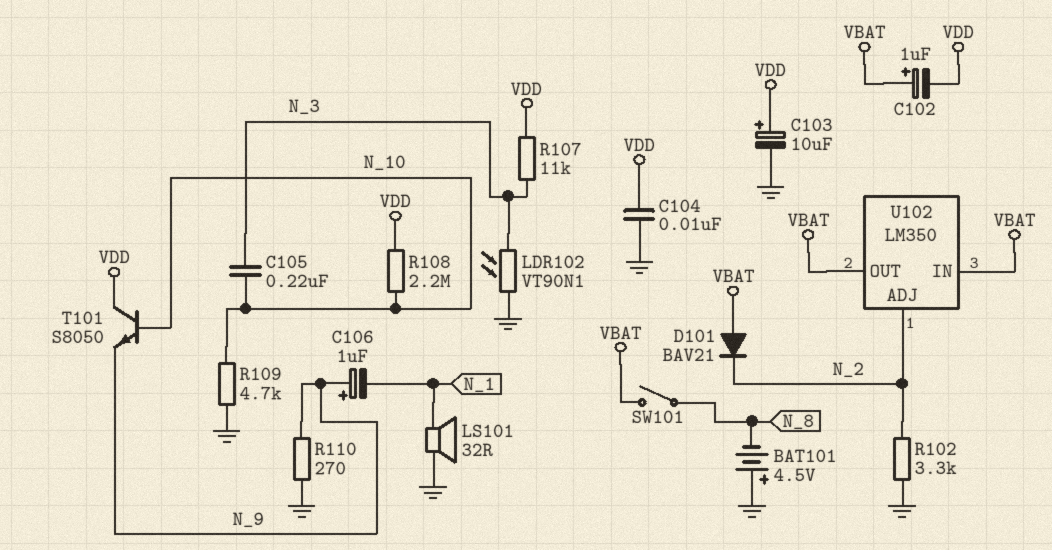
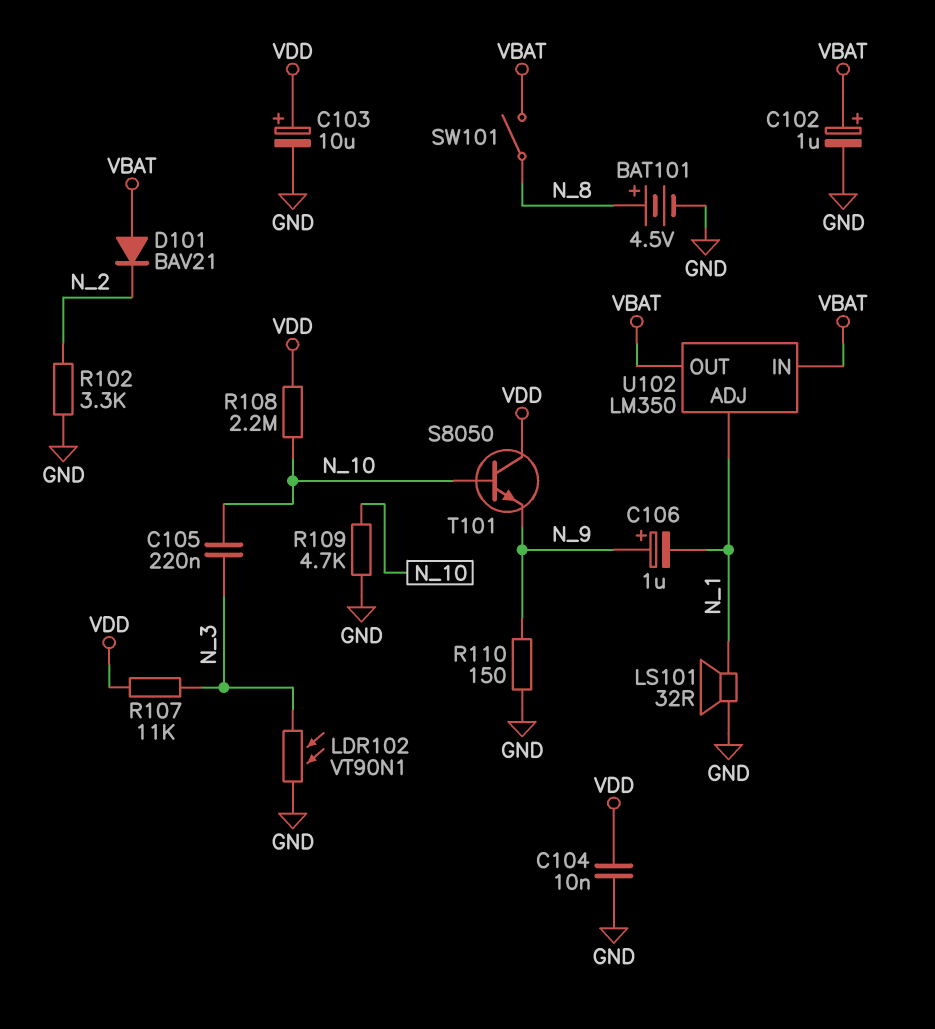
BAT101: 4.5V (plus GND, minus N_8) -> 4.5V (plus N_8, minus GND)
C102: 1uF (plus VBAT, minus VDD) -> 1uF (plus VBAT, minus GND)
R110: 270 (GND, N_9) -> 150 (GND, N_9)
U102 pin ADJ: N_2 -> N_1

